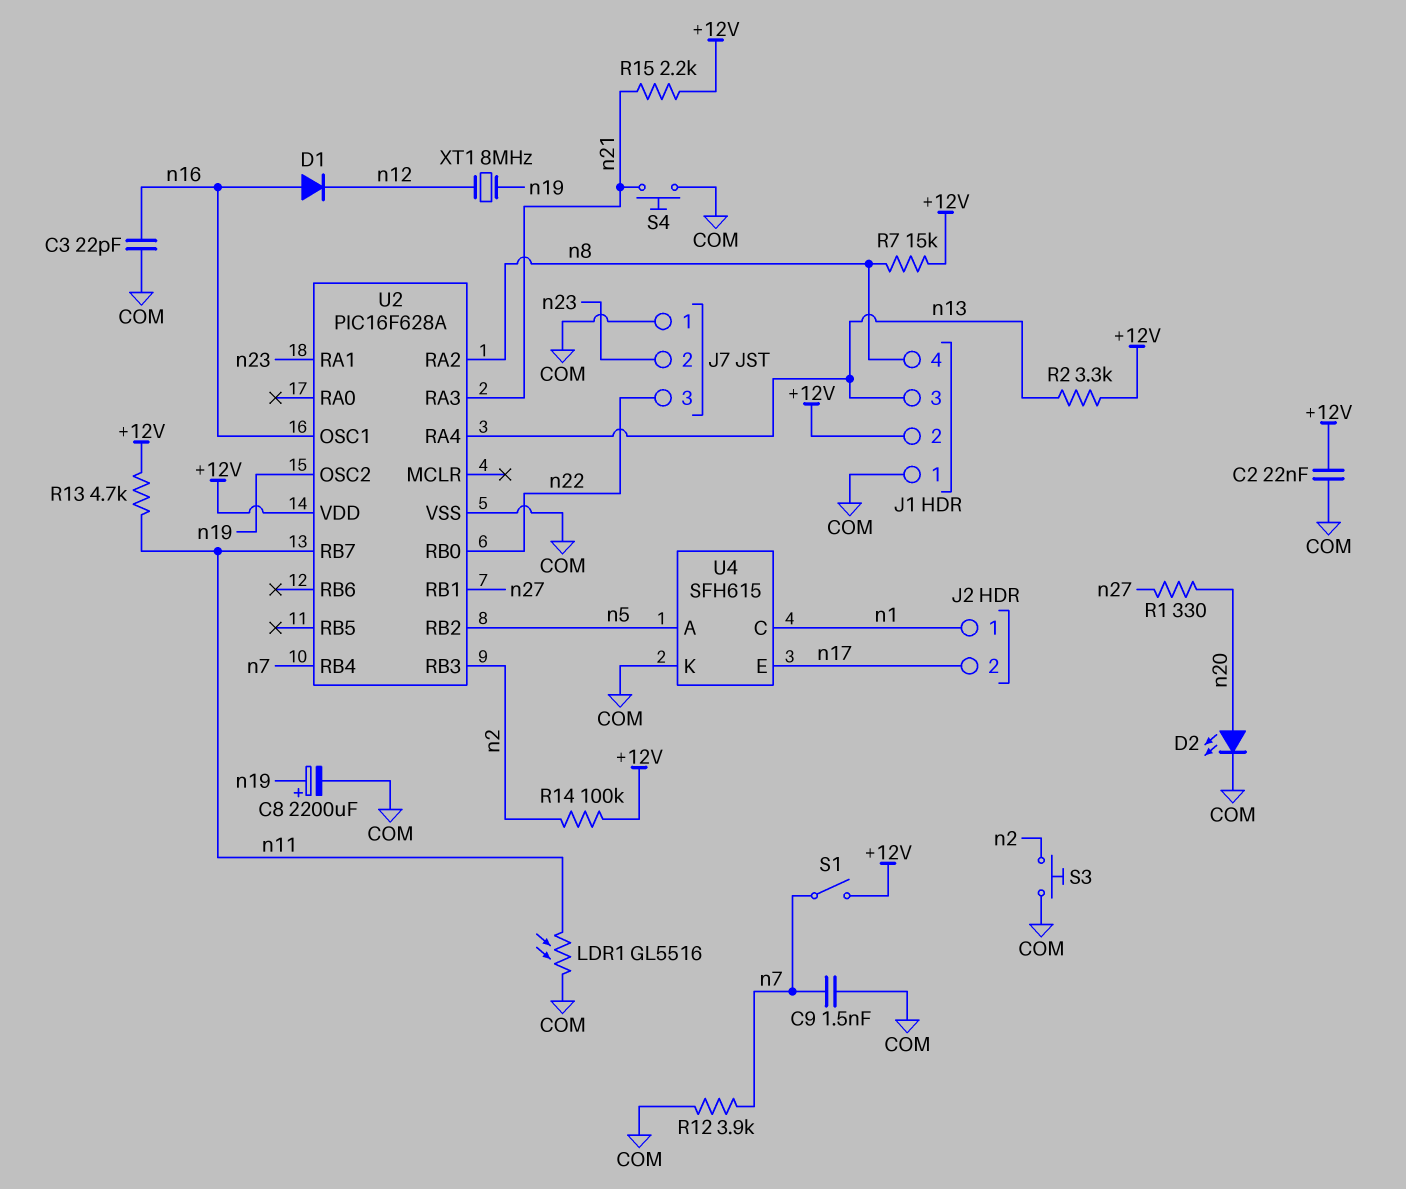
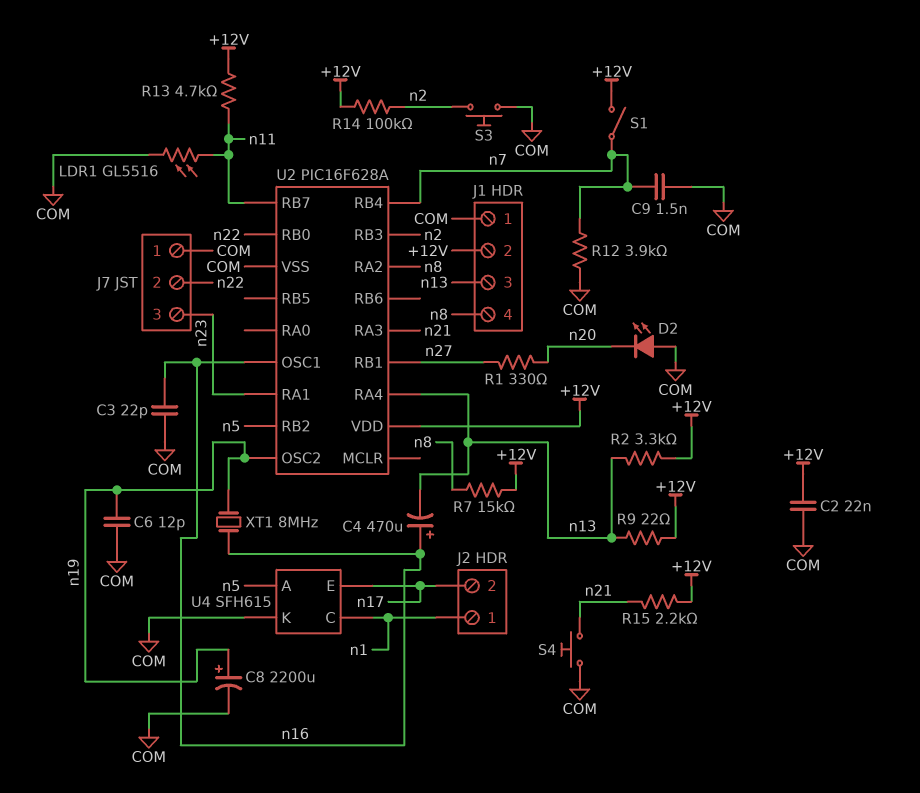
C4: none -> 470uF (plus n16, minus n13)
C6: none -> 12pF (COM, n19)
D1: diode (A n16, K n12) -> none
D2: LED (A n20, K COM) -> LED (A COM, K n20)
J7 pin 2: n23 -> n22
J7 pin 3: n22 -> n23
R9: none -> 22 (+12V, n13)
XT1: 8MHz (n12, n19) -> 8MHz (n16, n19)

